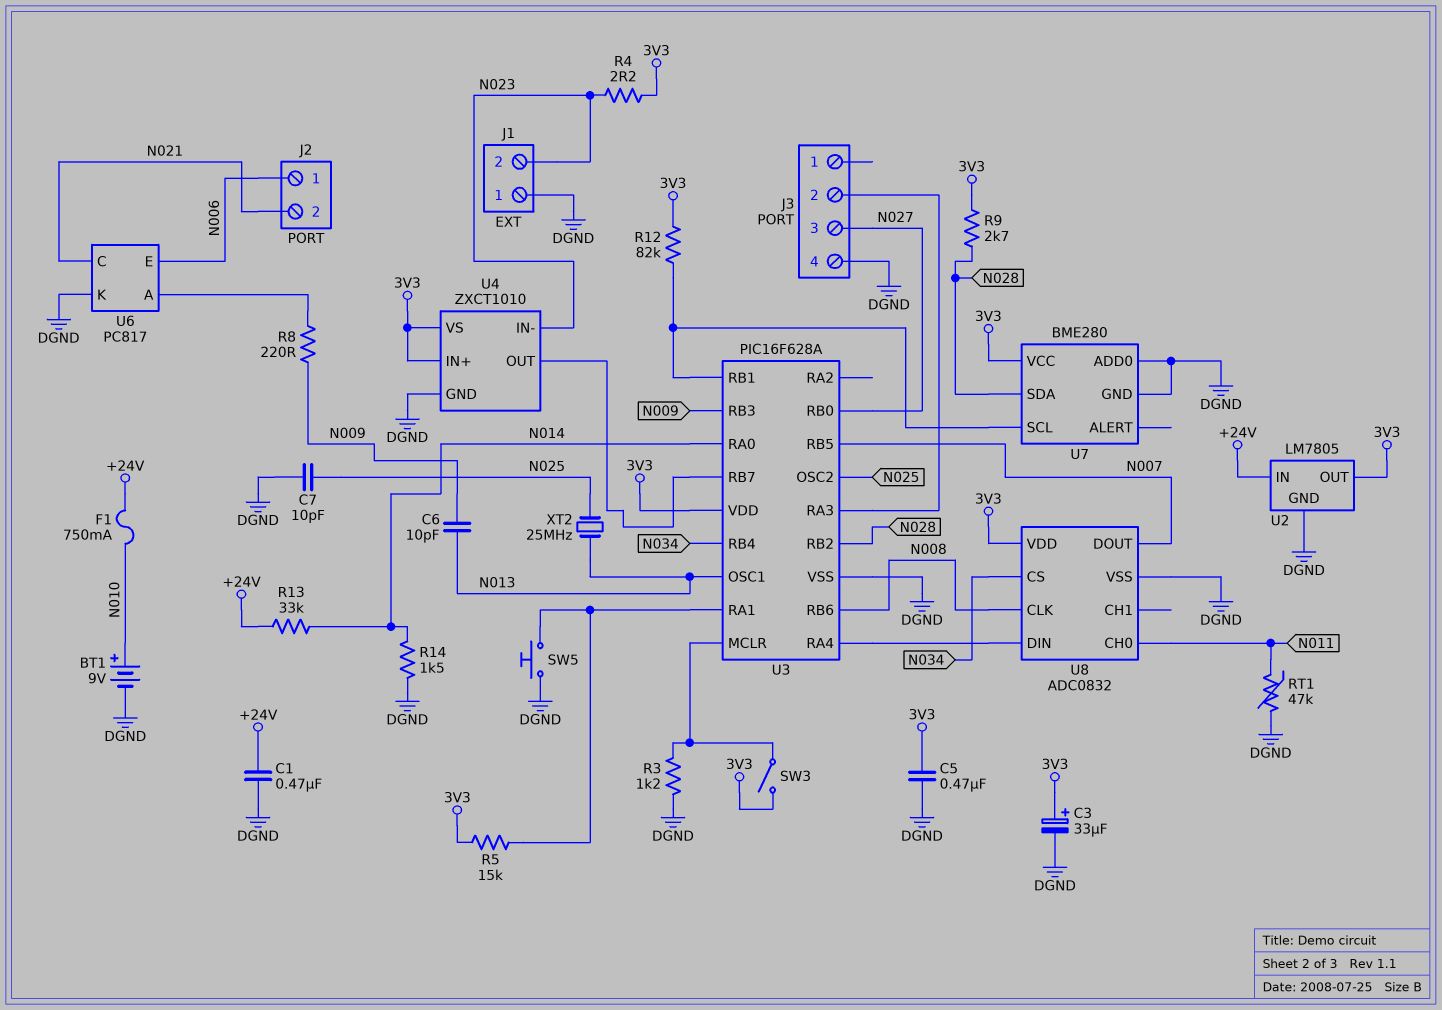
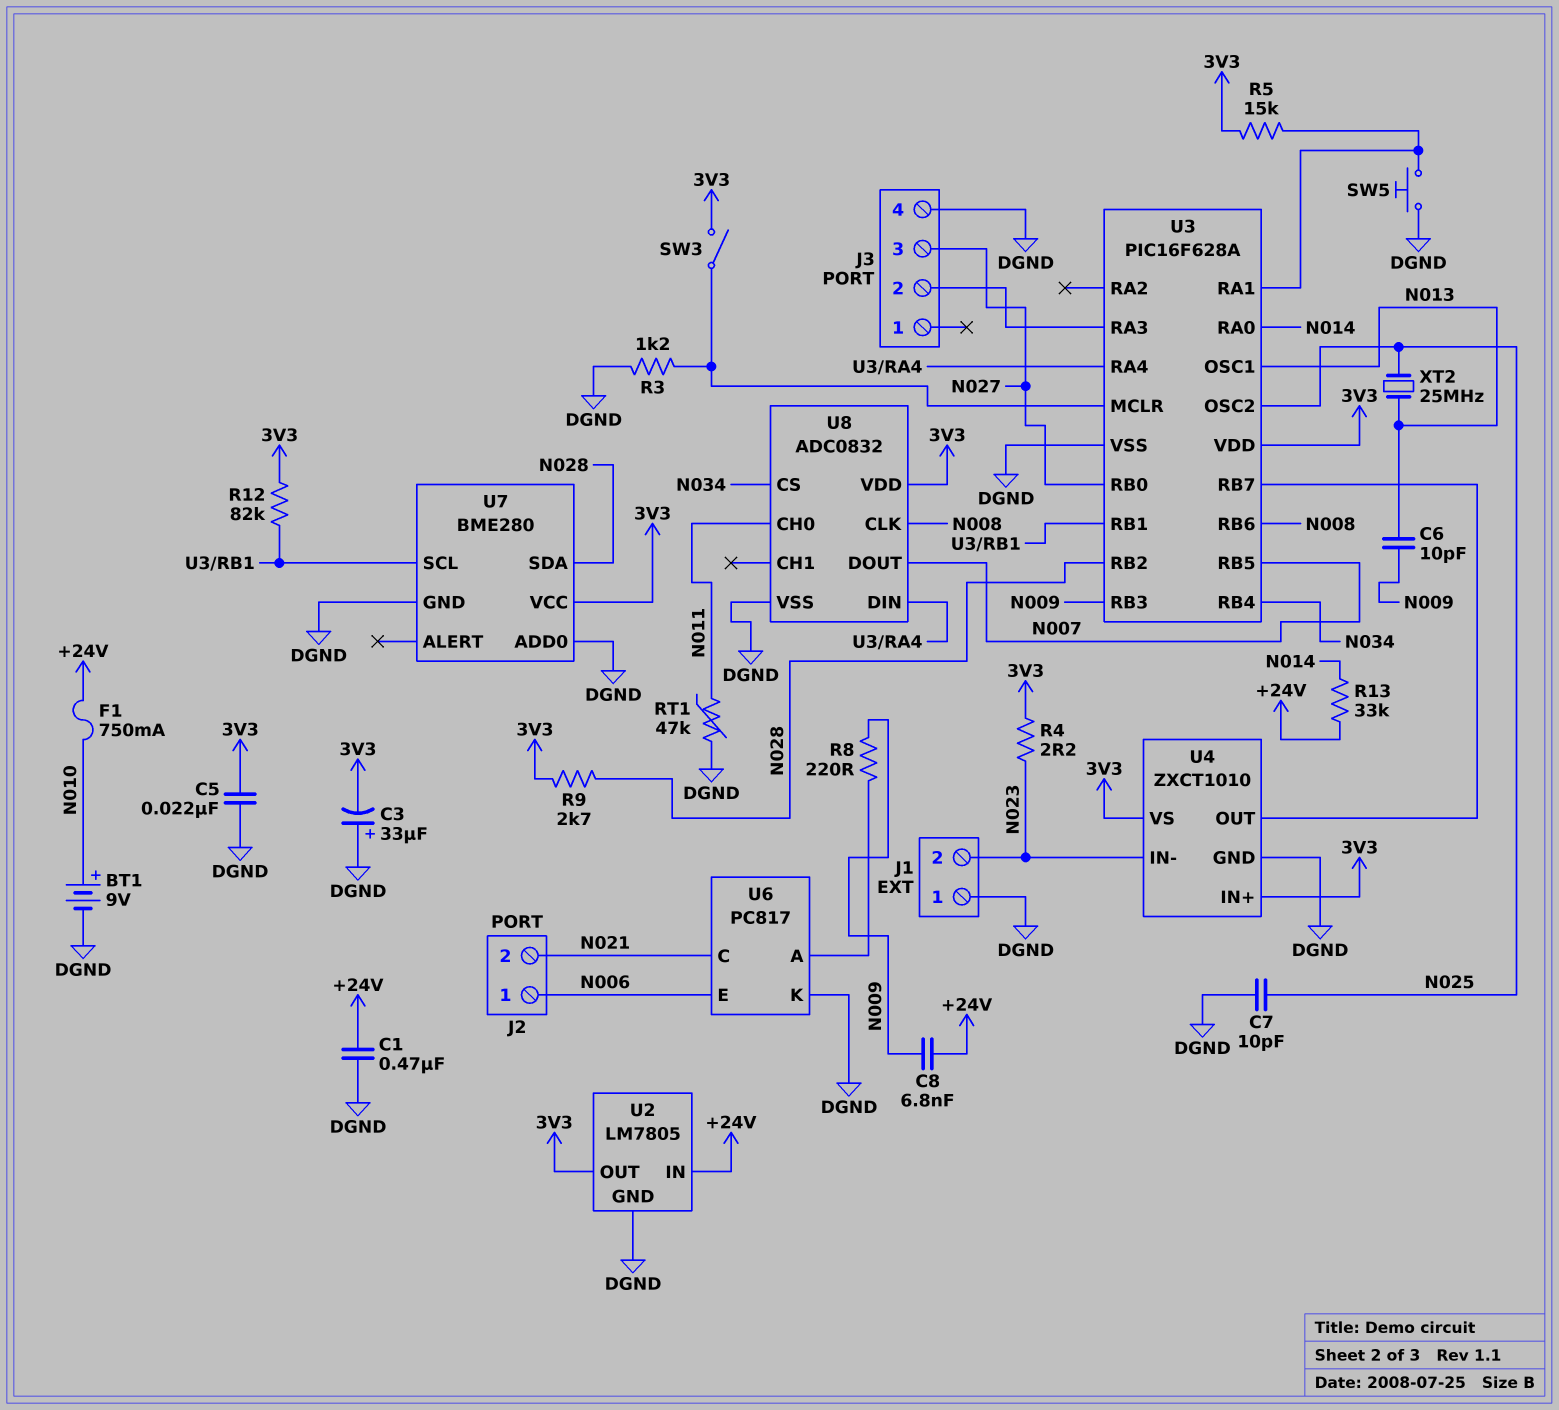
C3: 33uF (plus 3V3, minus DGND) -> 33uF (plus DGND, minus 3V3)
C5: 470nF (3V3, DGND) -> 22nF (3V3, DGND)
C8: none -> 6.8nF (+24V, N009)
R14: 1.5k (DGND, N014) -> none

